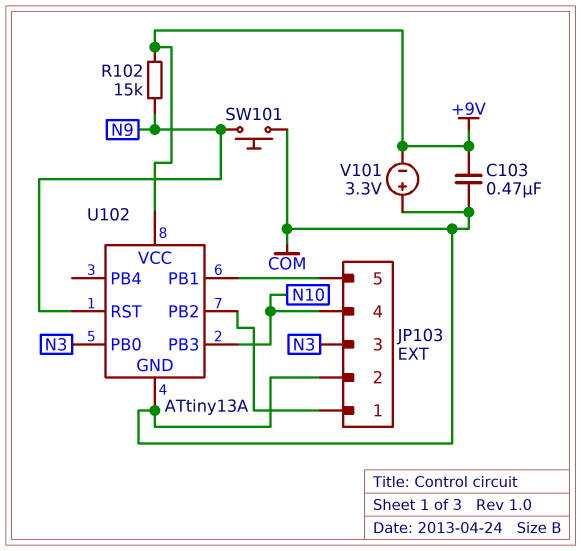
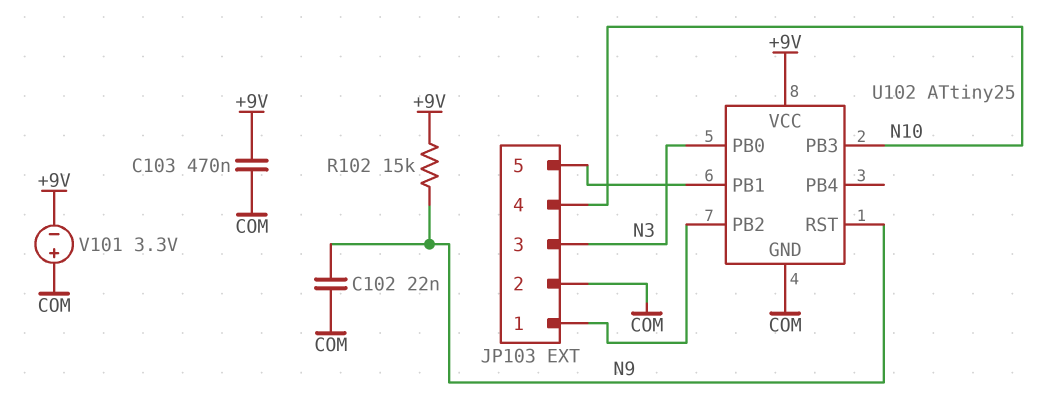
C102: none -> 22nF (COM, N9)
SW101: button (COM, N9) -> none
U102: ATtiny13A -> ATtiny25

